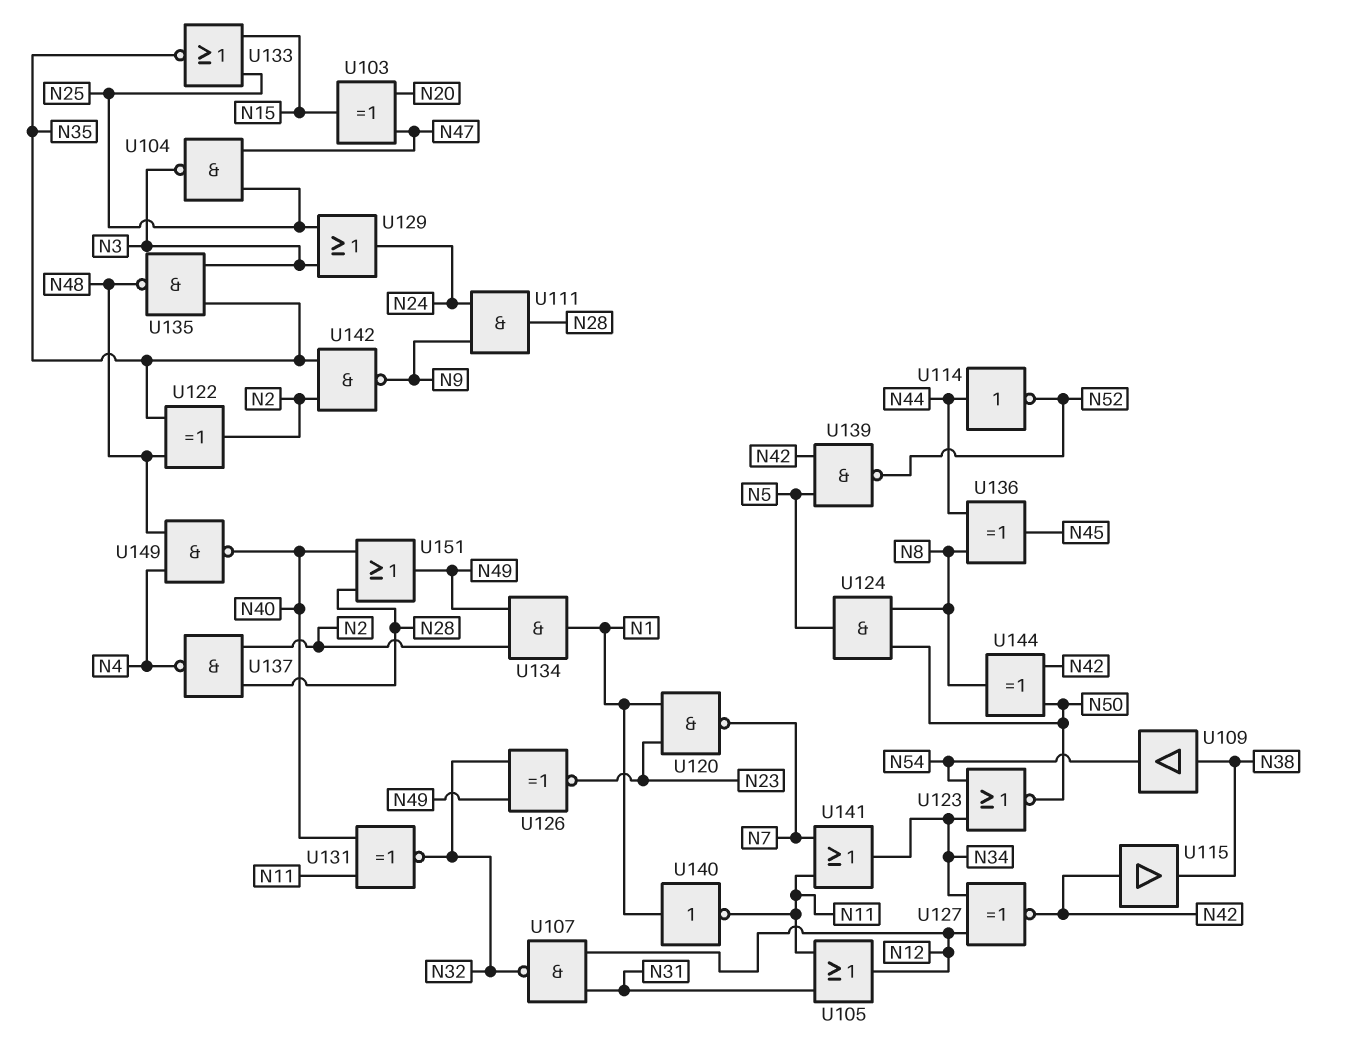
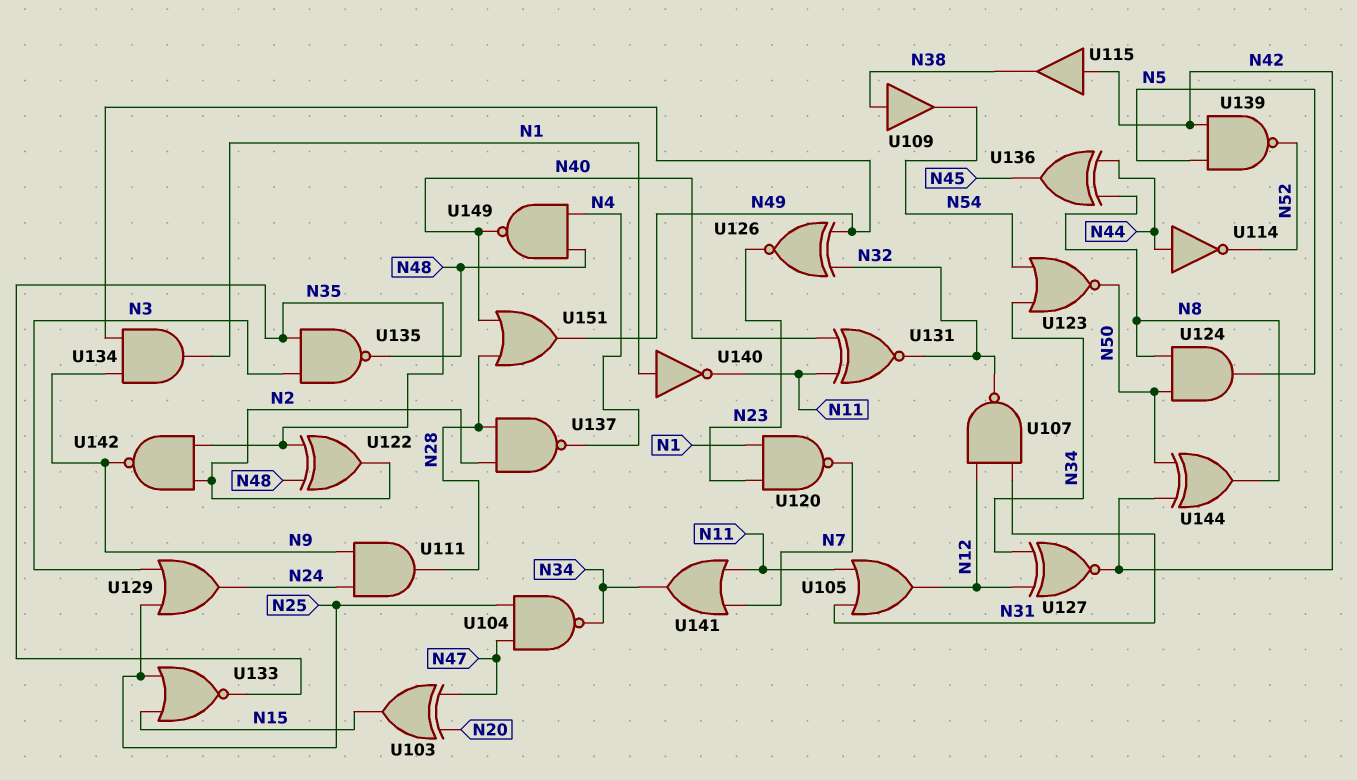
U104: NAND (in N25, in N47, out N3) -> NAND (in N25, in N47, out N34)
U134: AND (in N2, in N49, out N1) -> AND (in N9, in N49, out N1)

